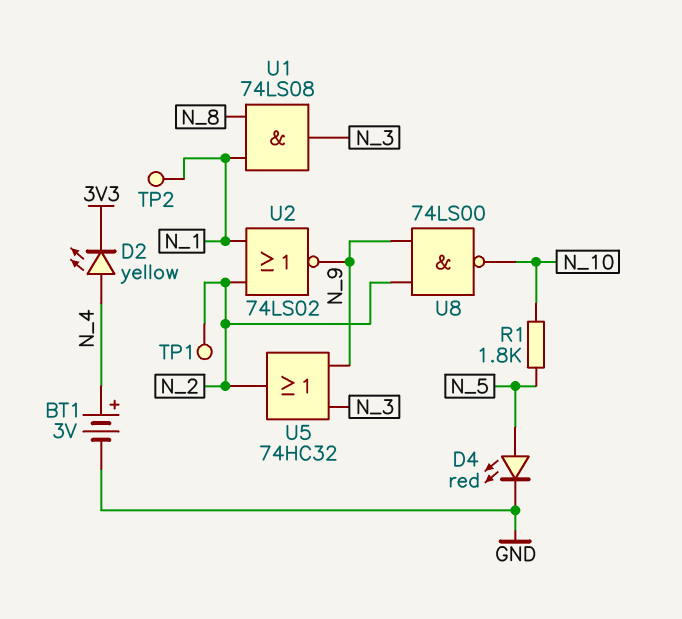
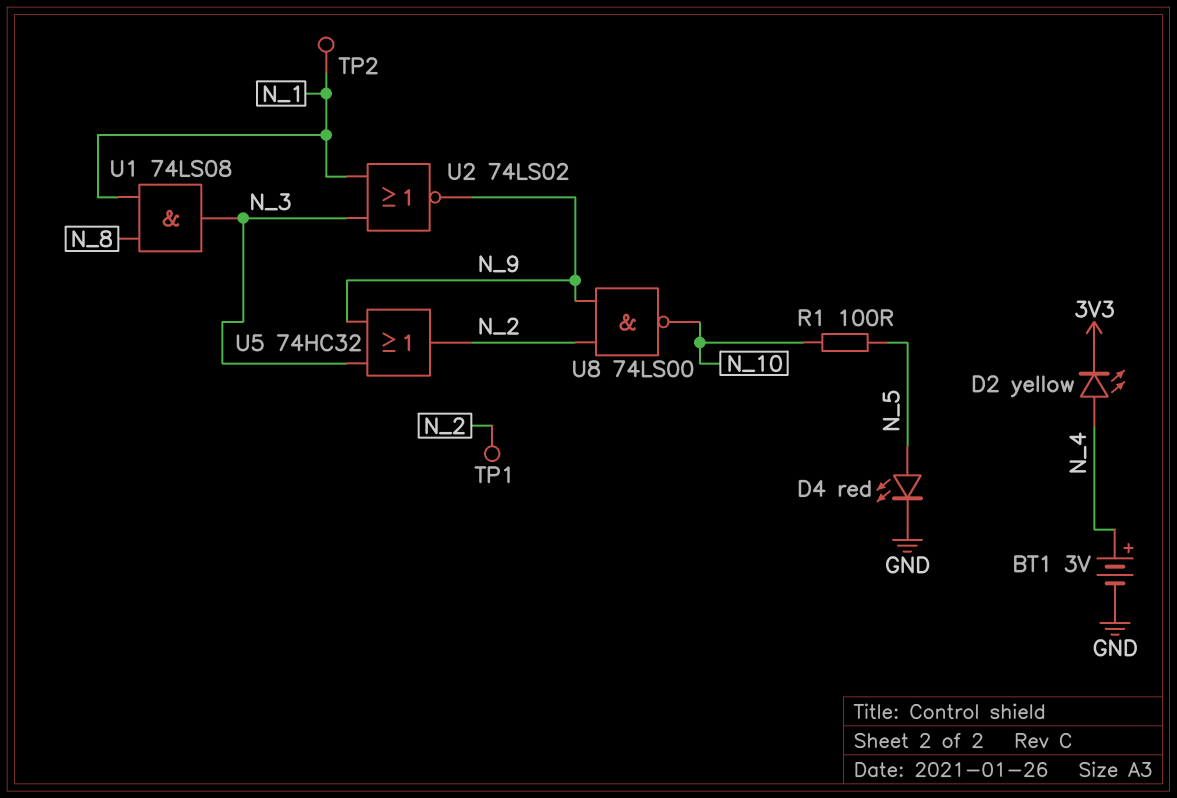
R1: 1.8k (N_5, N_10) -> 100 (N_5, N_10)
U2: NOR 74LS02 (in N_1, in N_2, out N_9) -> NOR 74LS02 (in N_1, in N_3, out N_9)

